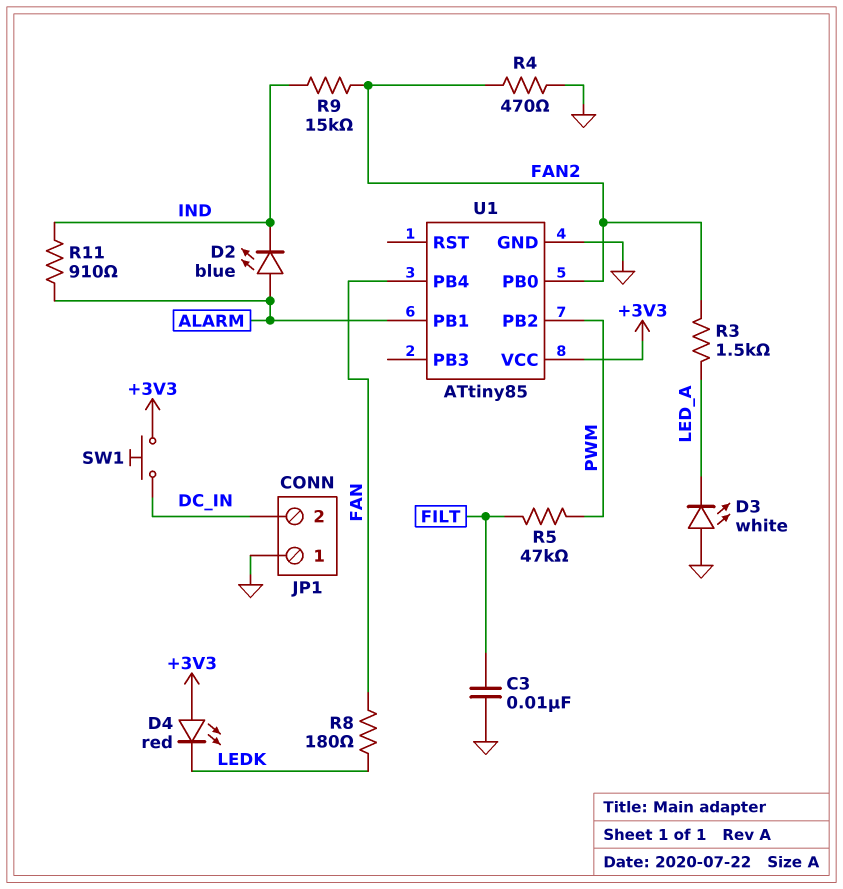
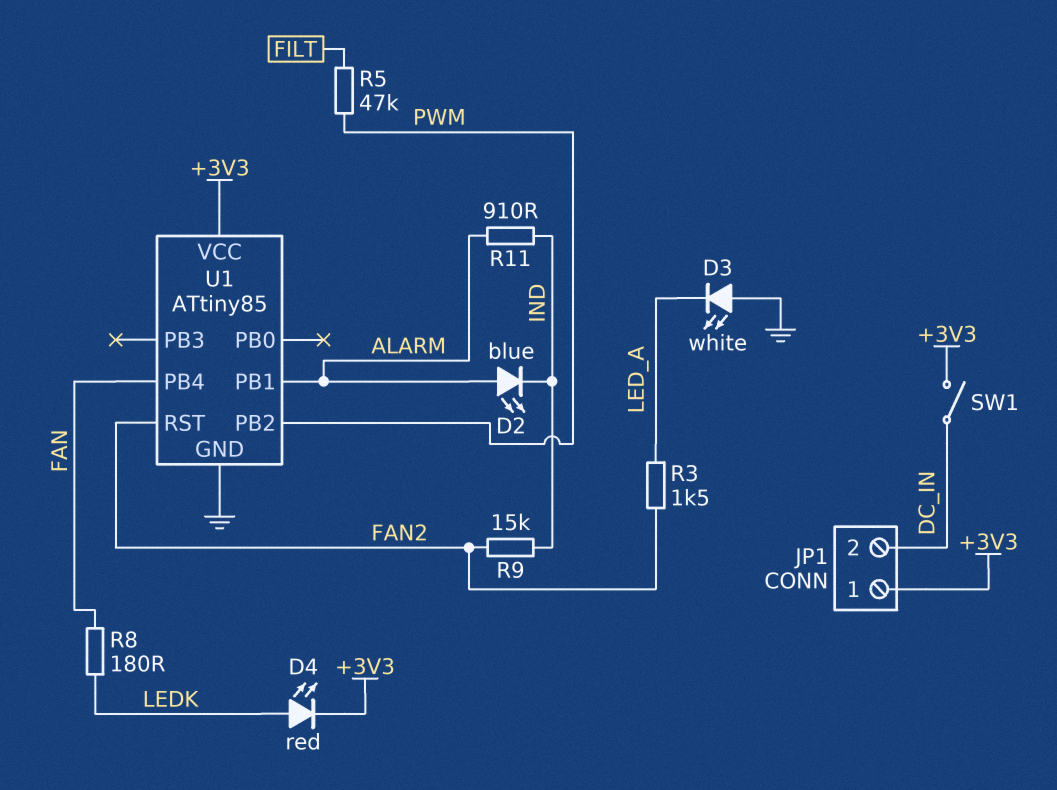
C3: 10nF (FILT, GND) -> none
D4: LED red (A +3V3, K LEDK) -> LED red (A LEDK, K +3V3)
JP1 pin 1: GND -> +3V3
R4: 470 (FAN2, GND) -> none
SW1: button (+3V3, DC_IN) -> switch (+3V3, DC_IN)
U1 pin PB0: FAN2 -> none
U1 pin RST: none -> FAN2

